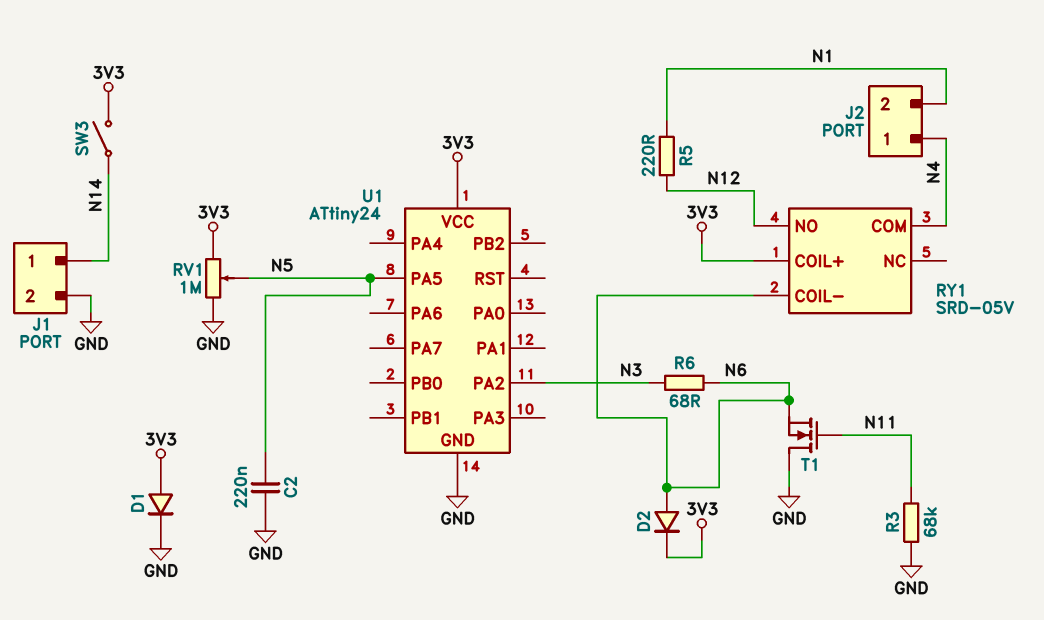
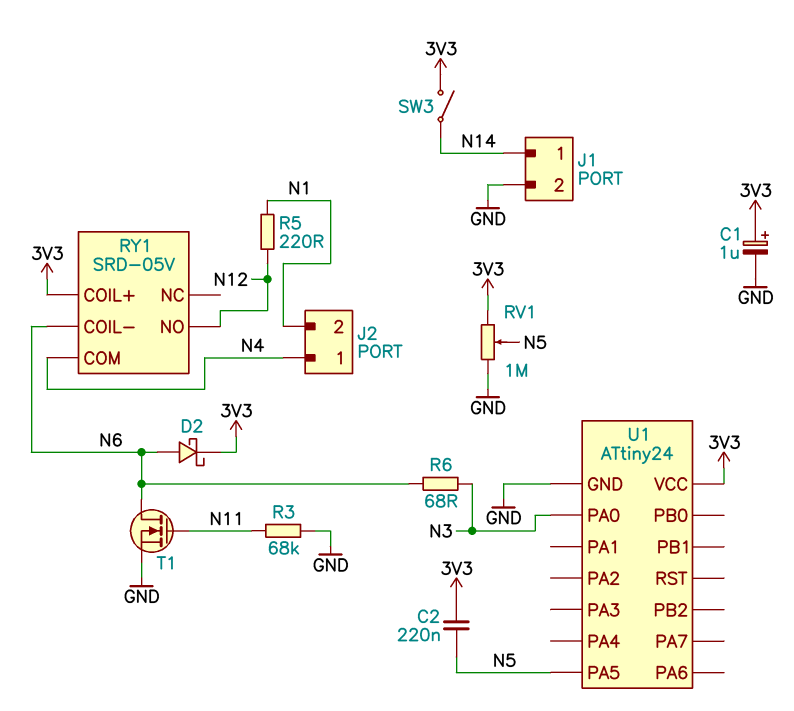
C1: none -> 1uF (plus 3V3, minus GND)
C2: 220nF (GND, N5) -> 220nF (3V3, N5)
D1: diode (A 3V3, K GND) -> none
D2: diode (A N6, K 3V3) -> schottky (A N6, K 3V3)
T1: NMOS (G N11, D GND, S N6) -> NMOS (G N11, D N6, S GND)
U1 pin PA0: none -> N3
U1 pin PA2: N3 -> none

